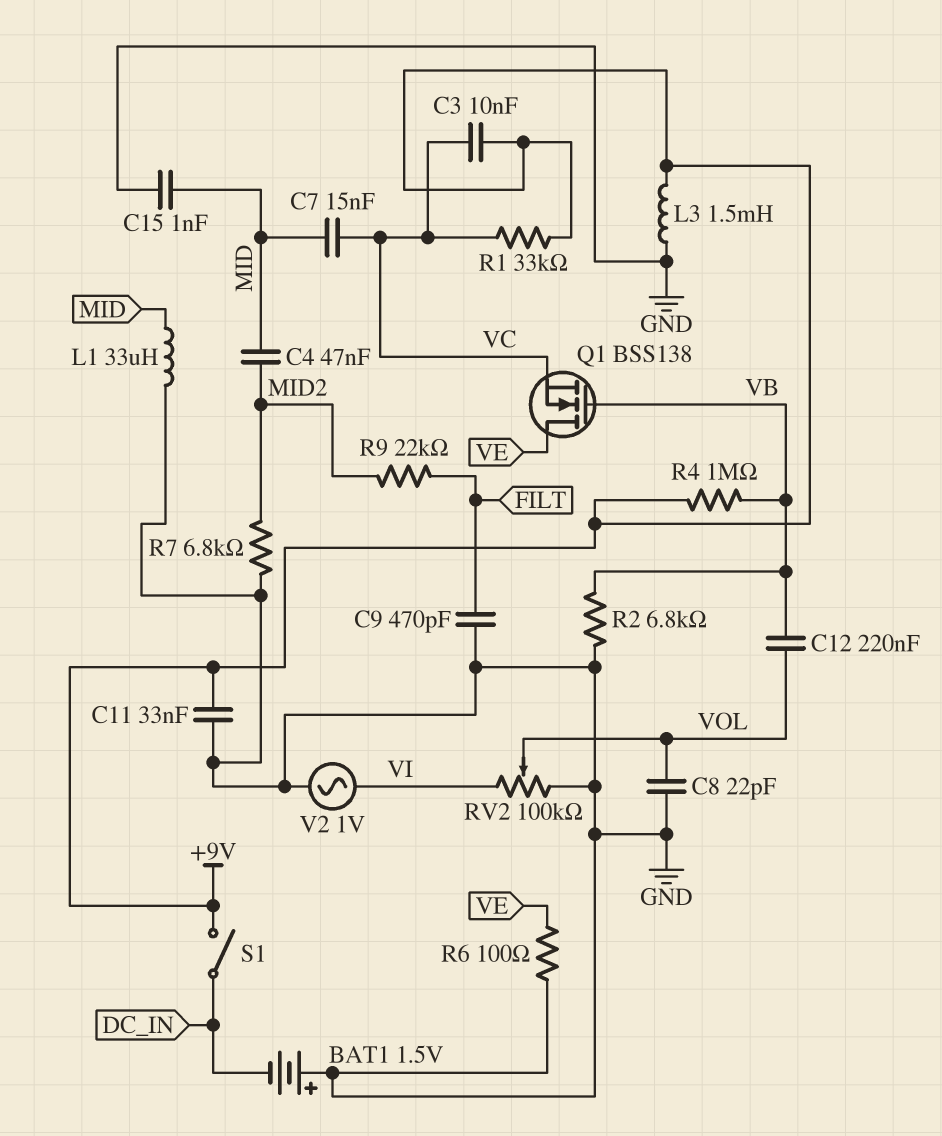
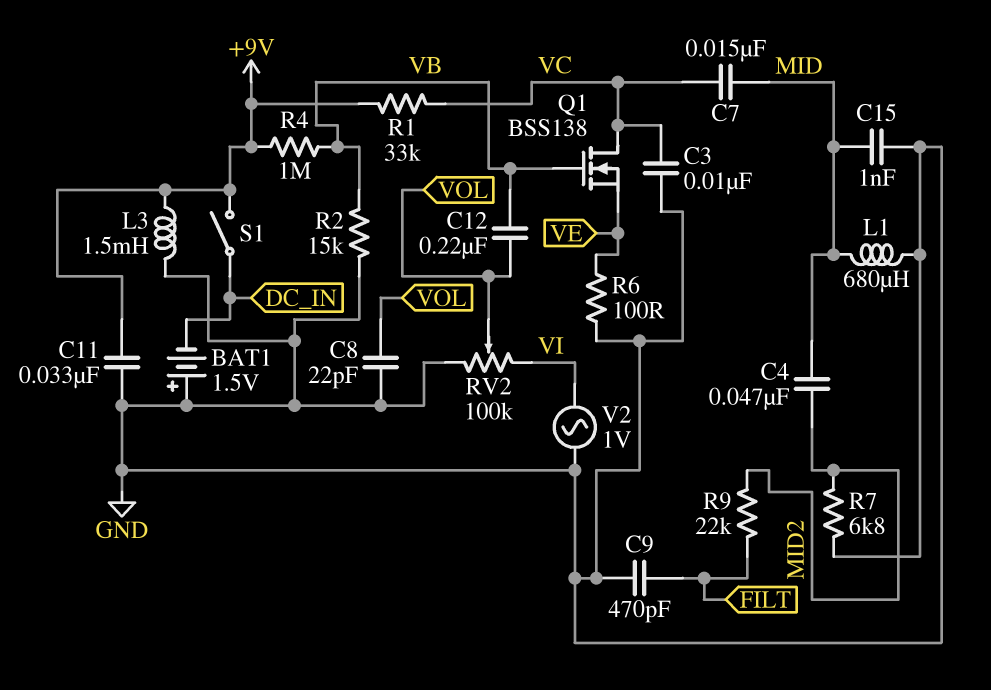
C3: 10nF (+9V, VC) -> 10nF (GND, VC)
L1: 33uH (GND, MID) -> 680uH (GND, MID)
Q1: NMOS BSS138 (G VB, D VE, S VC) -> NMOS BSS138 (G VB, D VC, S VE)
R2: 6.8k (GND, VB) -> 15k (GND, VB)

